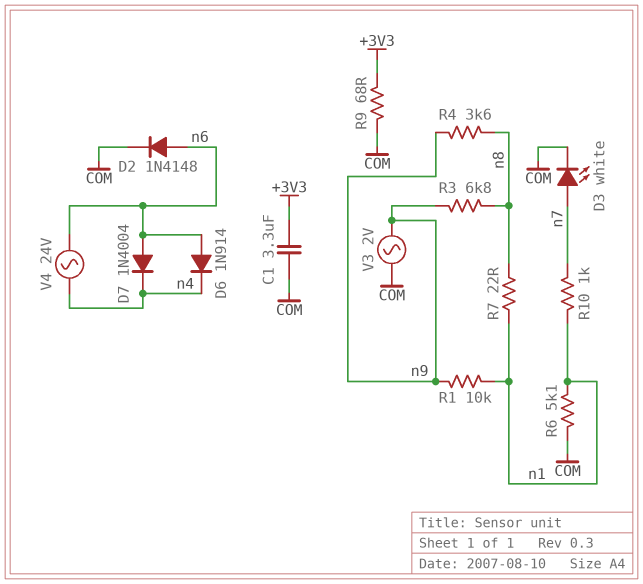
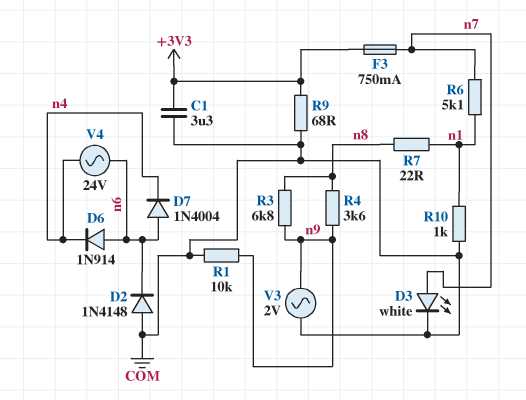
D2: diode 1N4148 (A n6, K COM) -> diode 1N4148 (A COM, K n6)
F3: none -> 750mA (+3V3, n7)
R1: 10k (n1, n9) -> 10k (COM, n9)
R6: 5.1k (COM, n1) -> 5.1k (n1, n7)
R10: 1k (n1, n7) -> 1k (COM, n1)

